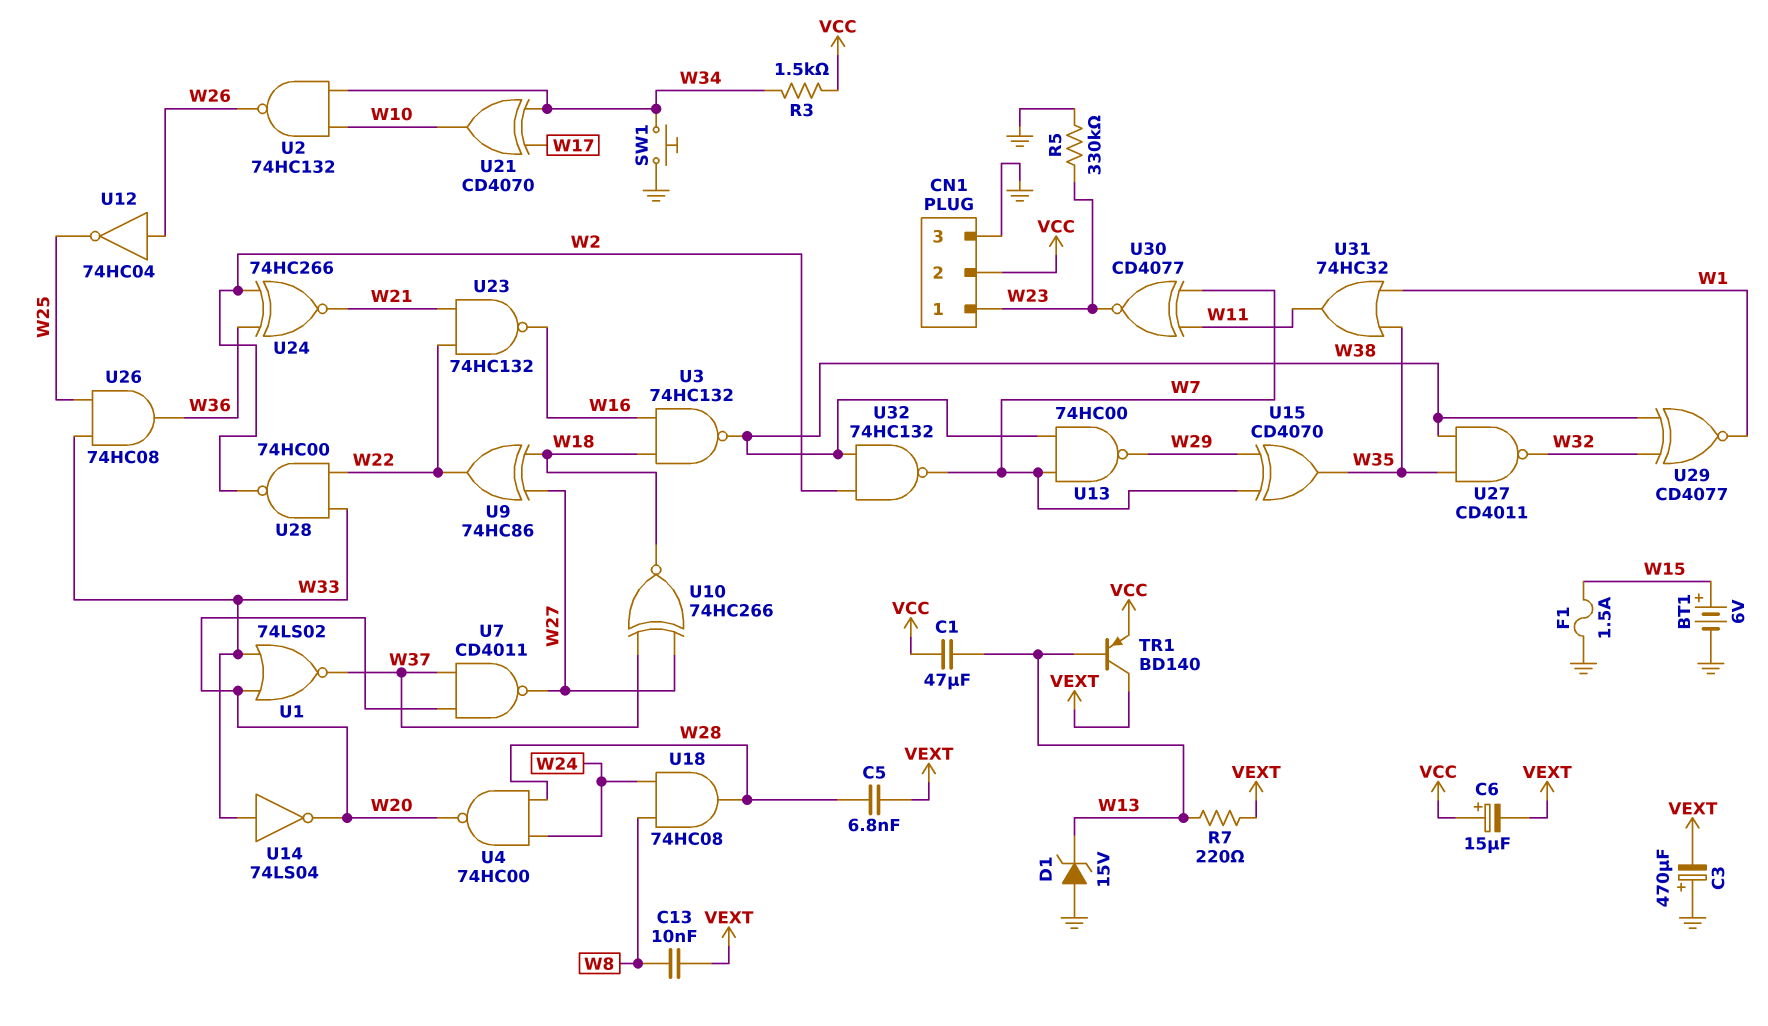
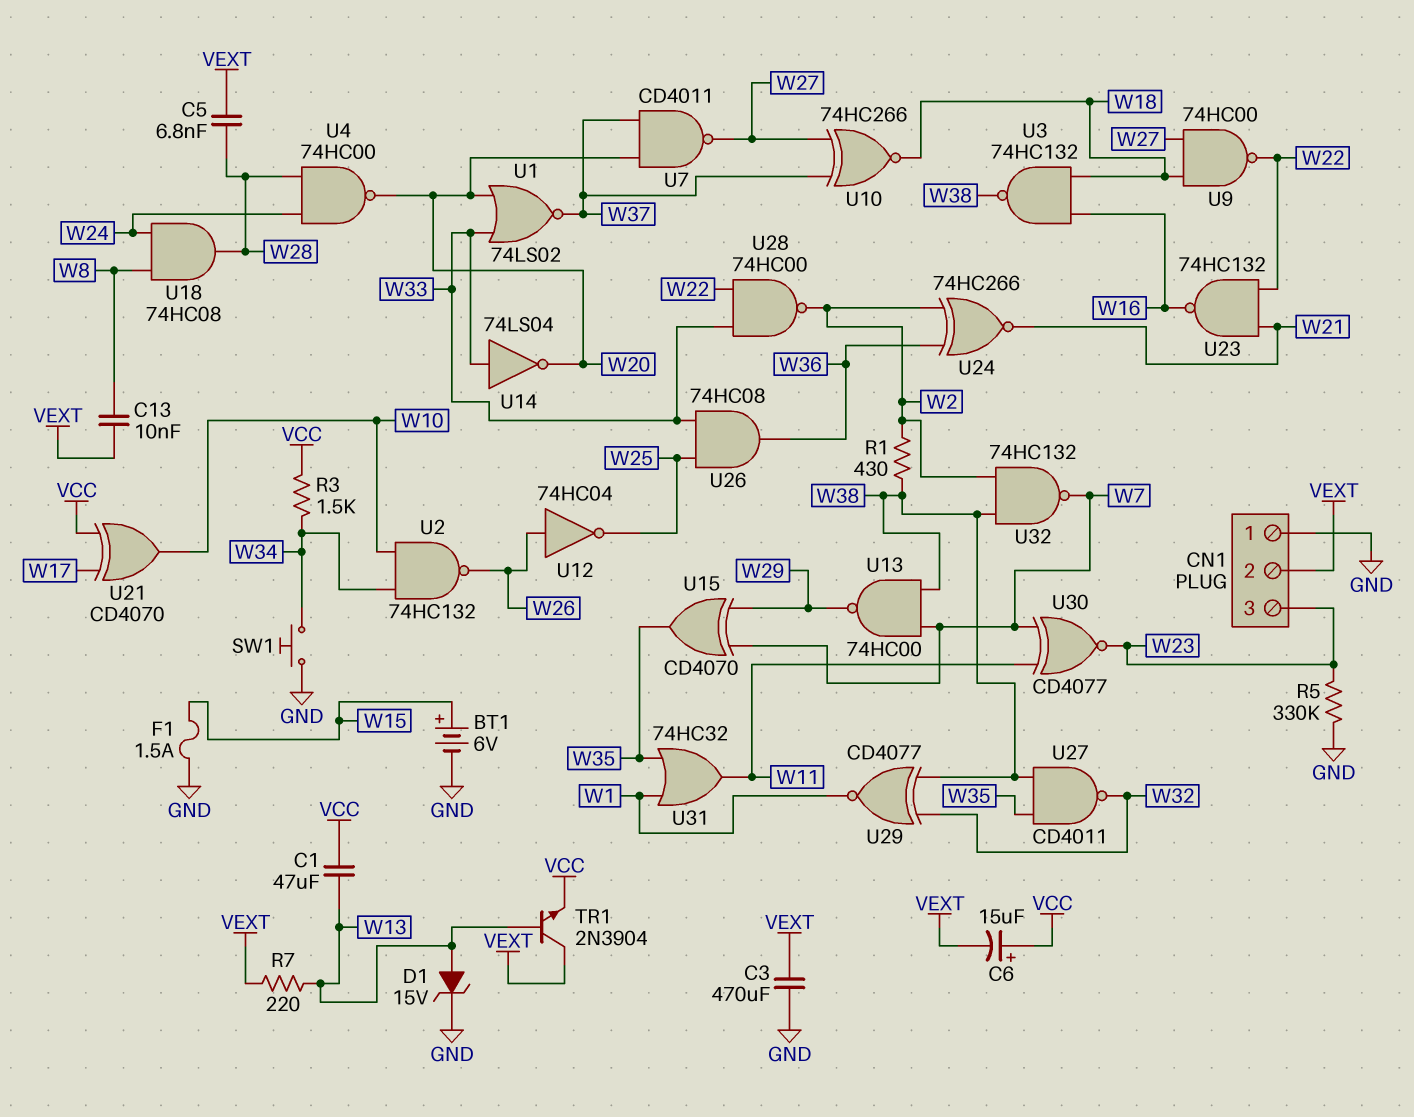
C3: 470uF (plus GND, minus VEXT) -> 470uF (GND, VEXT)
CN1 pin 1: W23 -> GND
CN1 pin 2: VCC -> VEXT
CN1 pin 3: GND -> W23
D1: zener 15V (A GND, K W13) -> zener 15V (A W13, K GND)
R1: none -> 430 (W2, W38)
TR1: PNP BD140 (B W13, C VEXT, E VCC) -> NPN 2N3904 (B W13, C VEXT, E VCC)
U9: XOR 74HC86 (in W18, in W27, out W22) -> NAND 74HC00 (in W18, in W27, out W22)
U21: XOR CD4070 (in W17, in W34, out W10) -> XOR CD4070 (in VCC, in W17, out W10)

